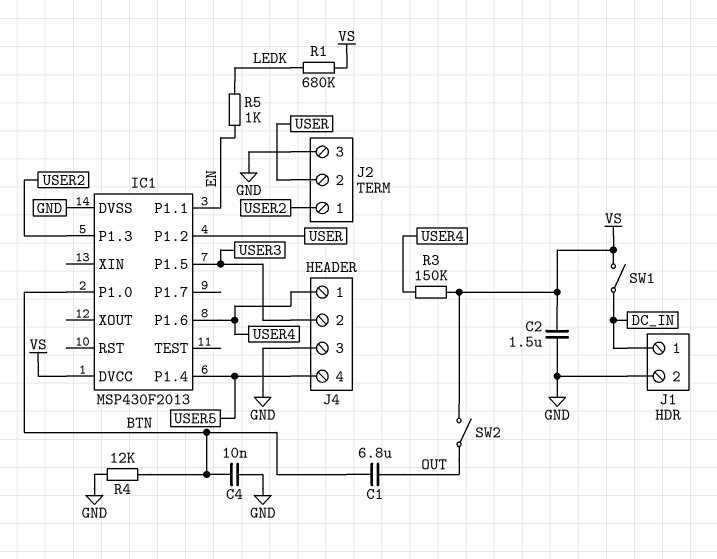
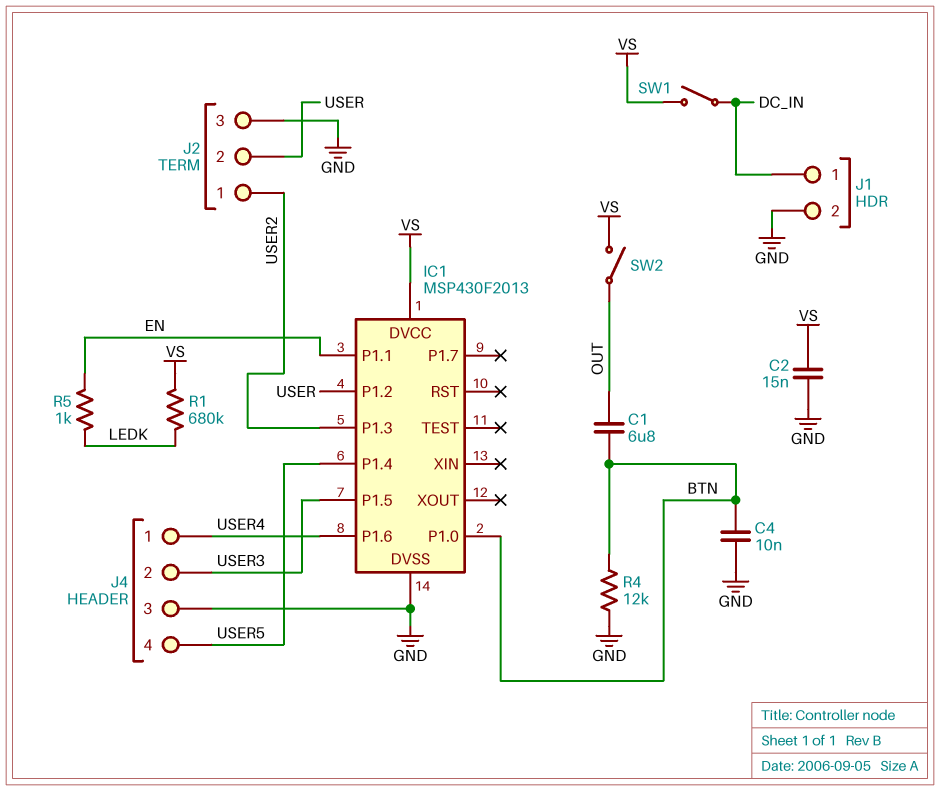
C2: 1.5uF (GND, VS) -> 15nF (GND, VS)
R3: 150k (USER4, VS) -> none

